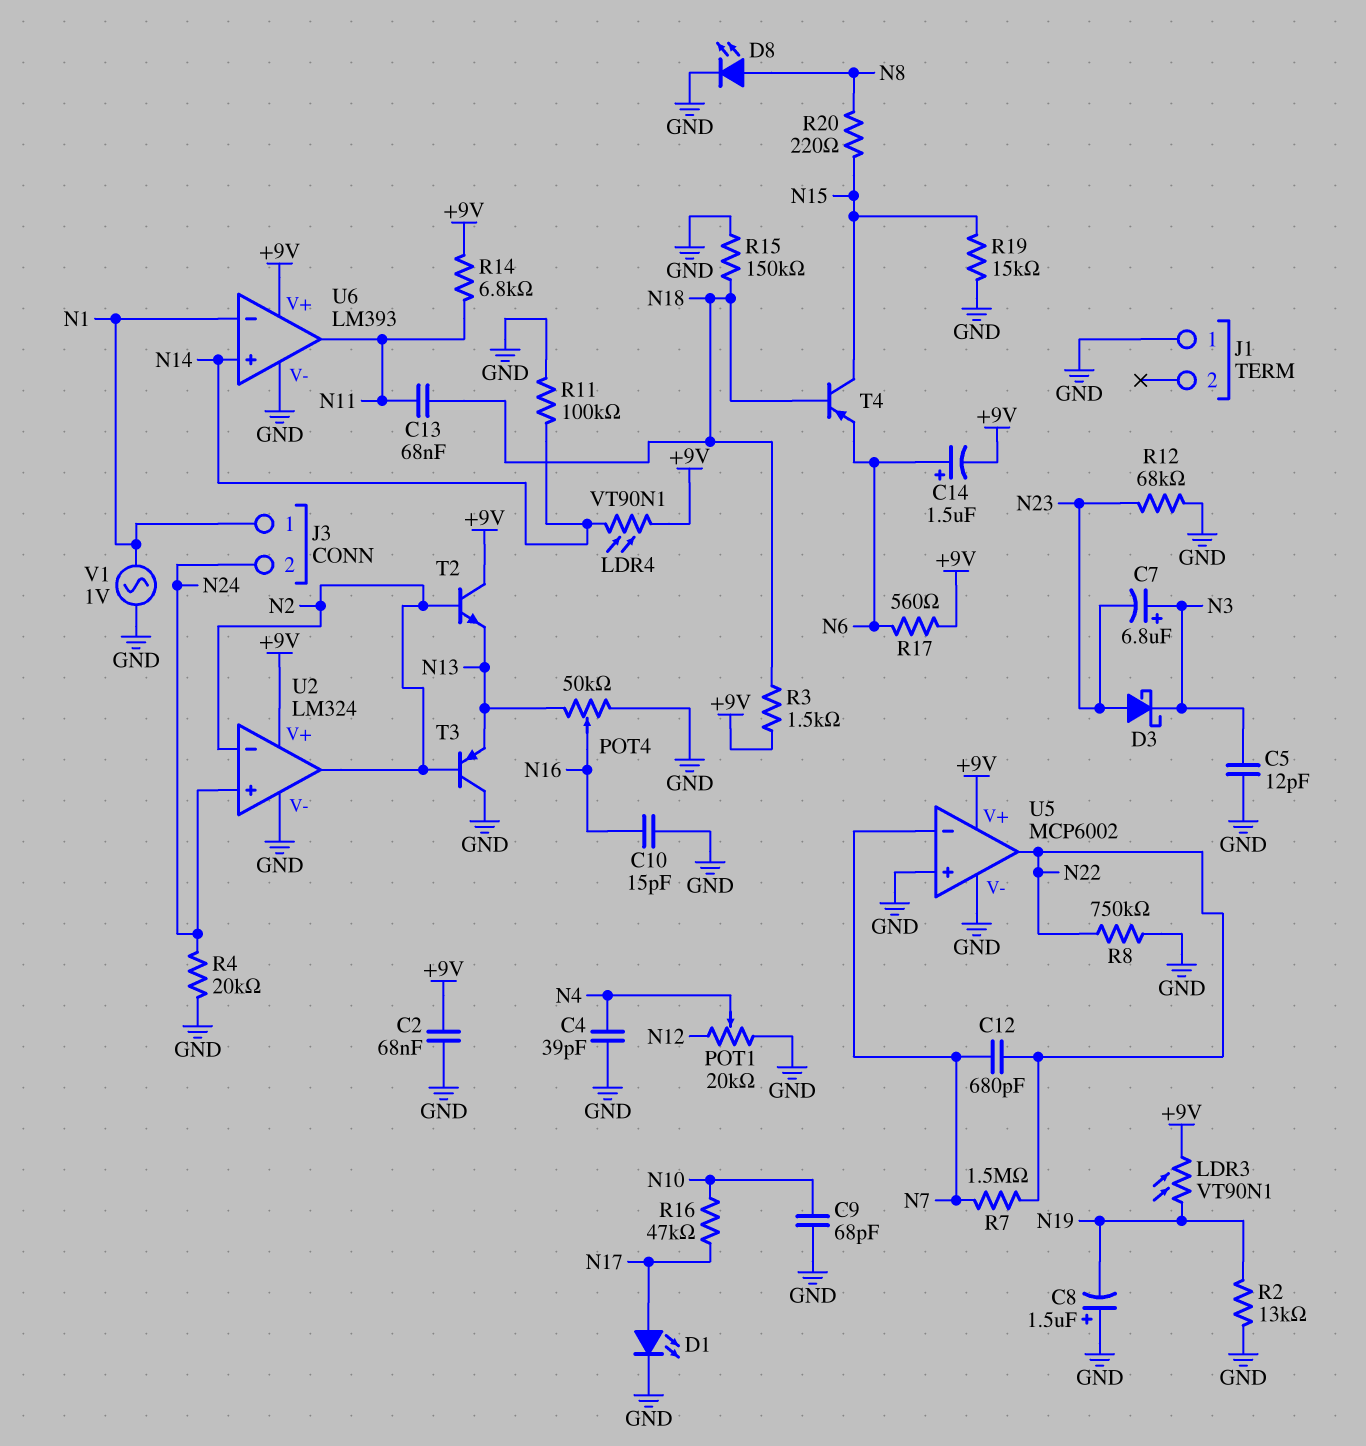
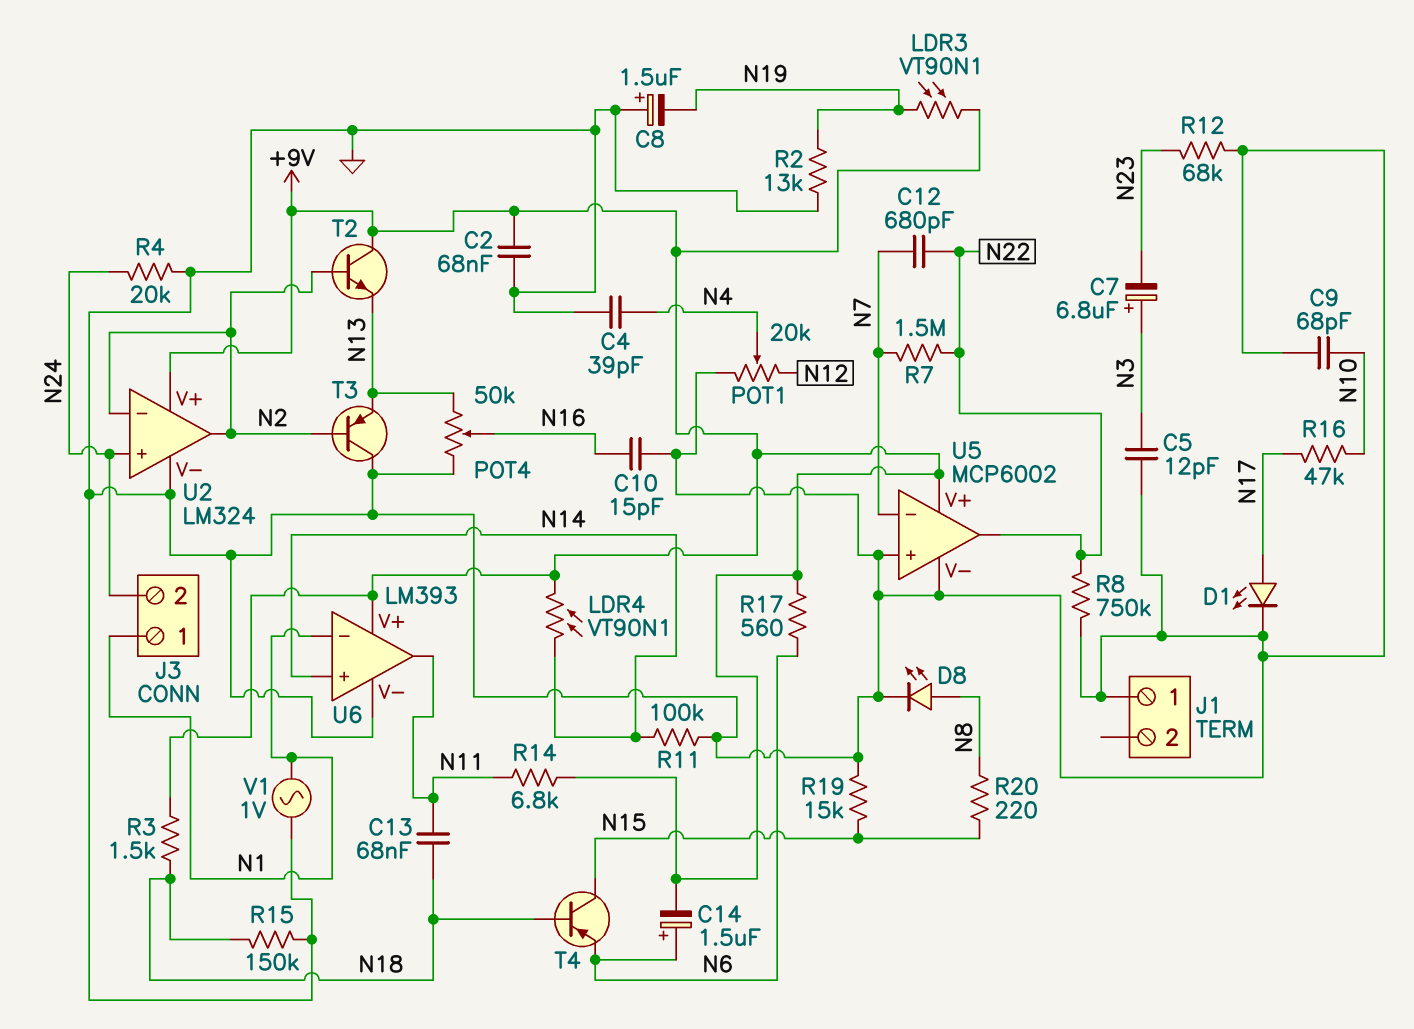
D3: schottky (A N23, K N3) -> none

